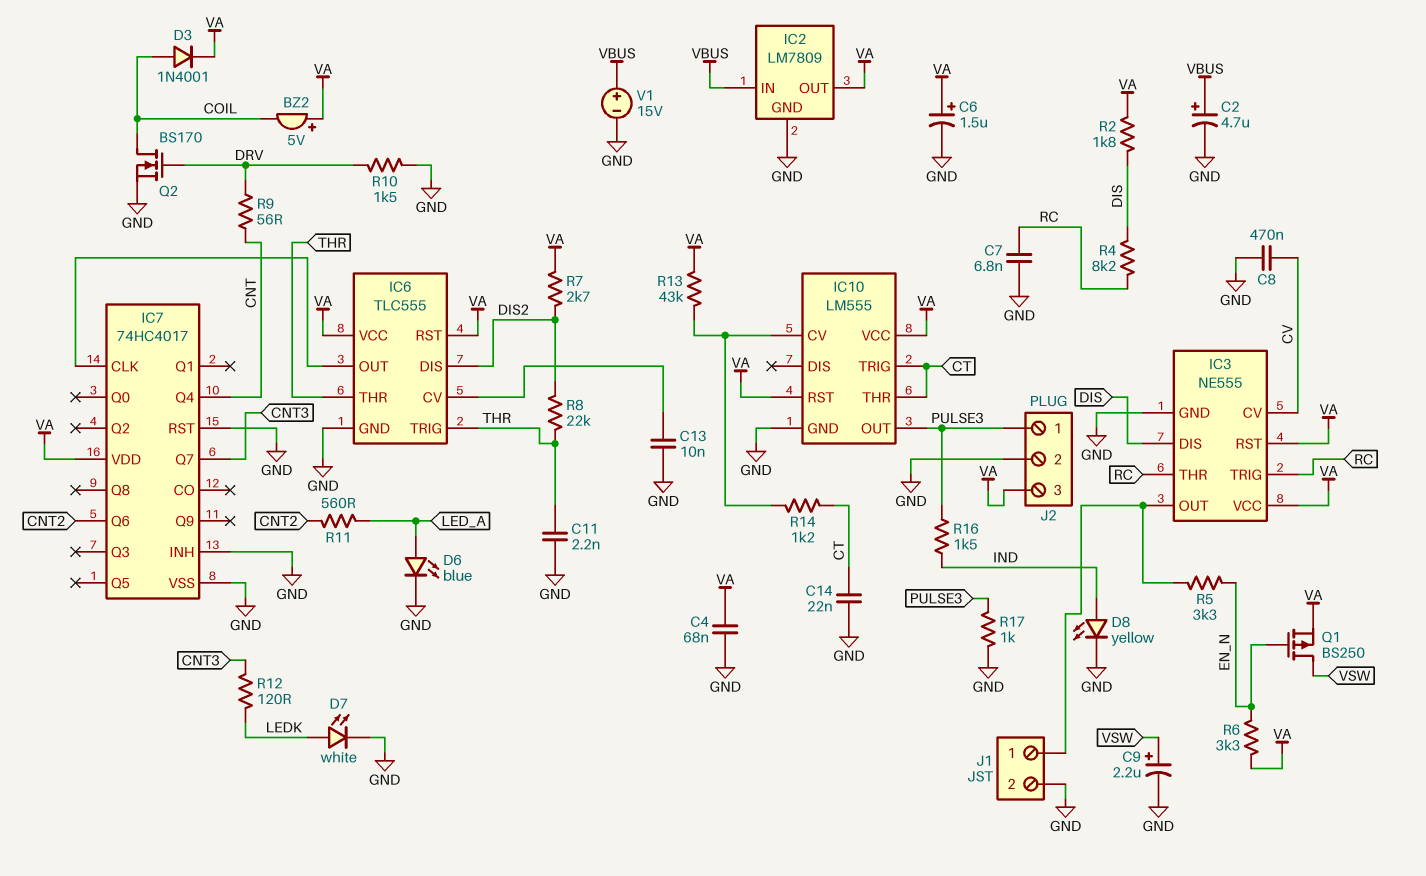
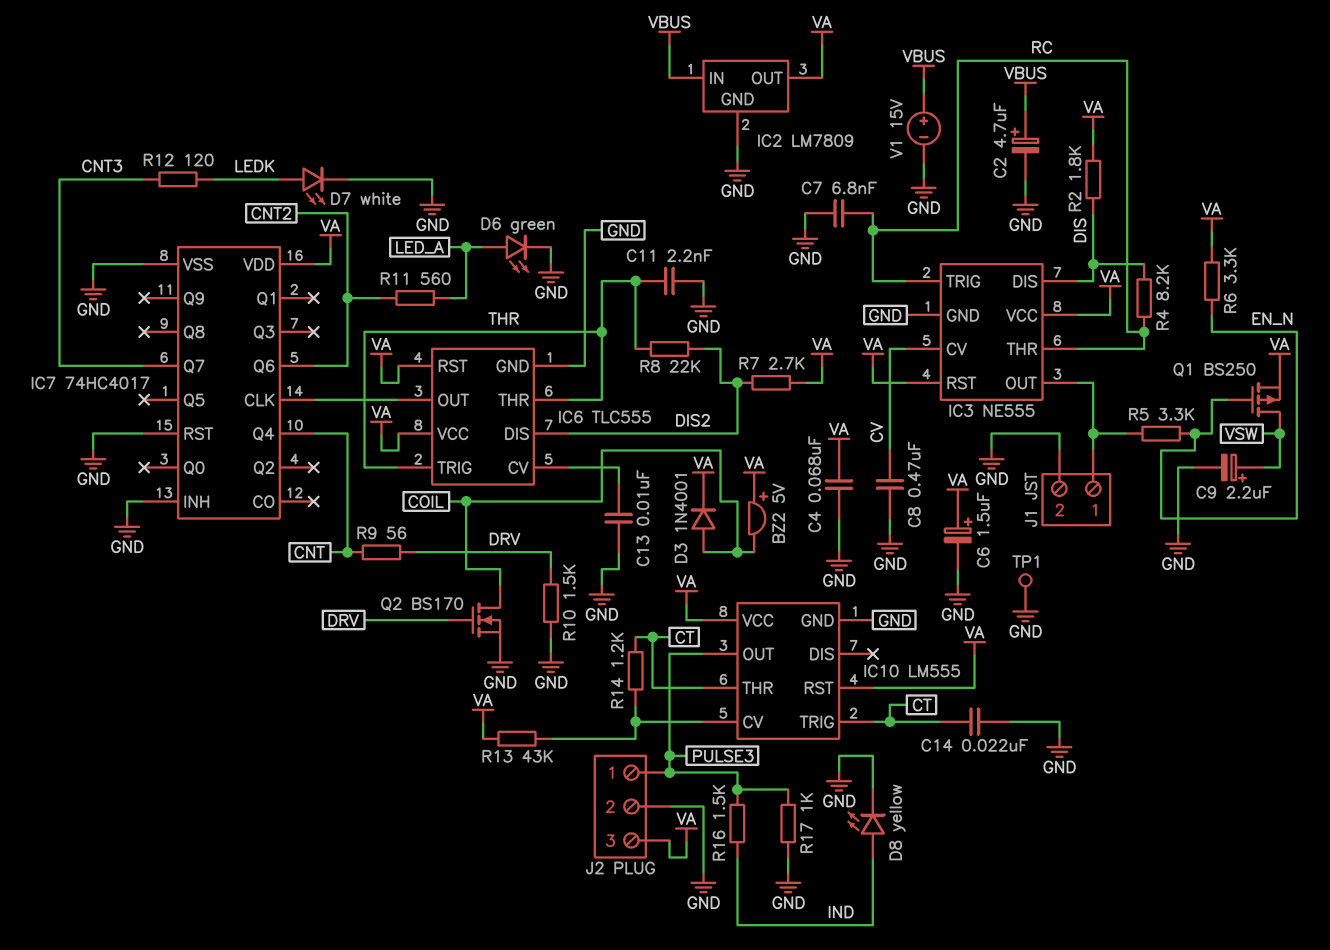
D6: LED blue (A LED_A, K GND) -> LED green (A LED_A, K GND)
TP1: none -> test point (GND)

